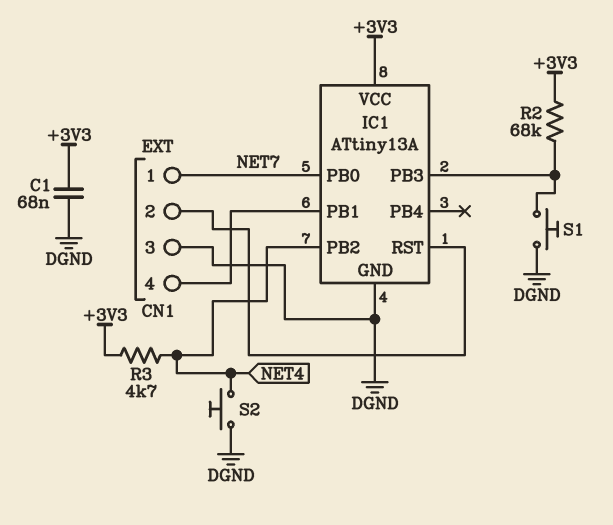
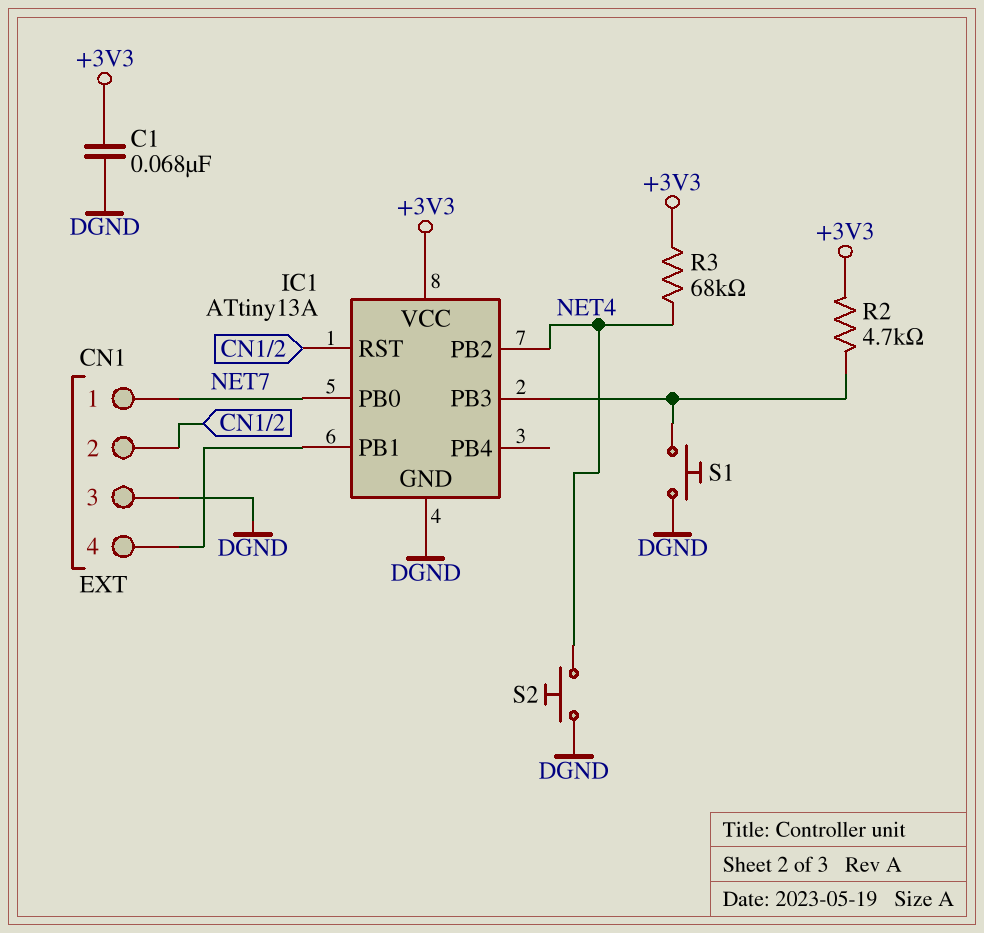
R2: 68k (+3V3, IC1/PB3) -> 4.7k (+3V3, IC1/PB3)
R3: 4.7k (+3V3, NET4) -> 68k (+3V3, NET4)

